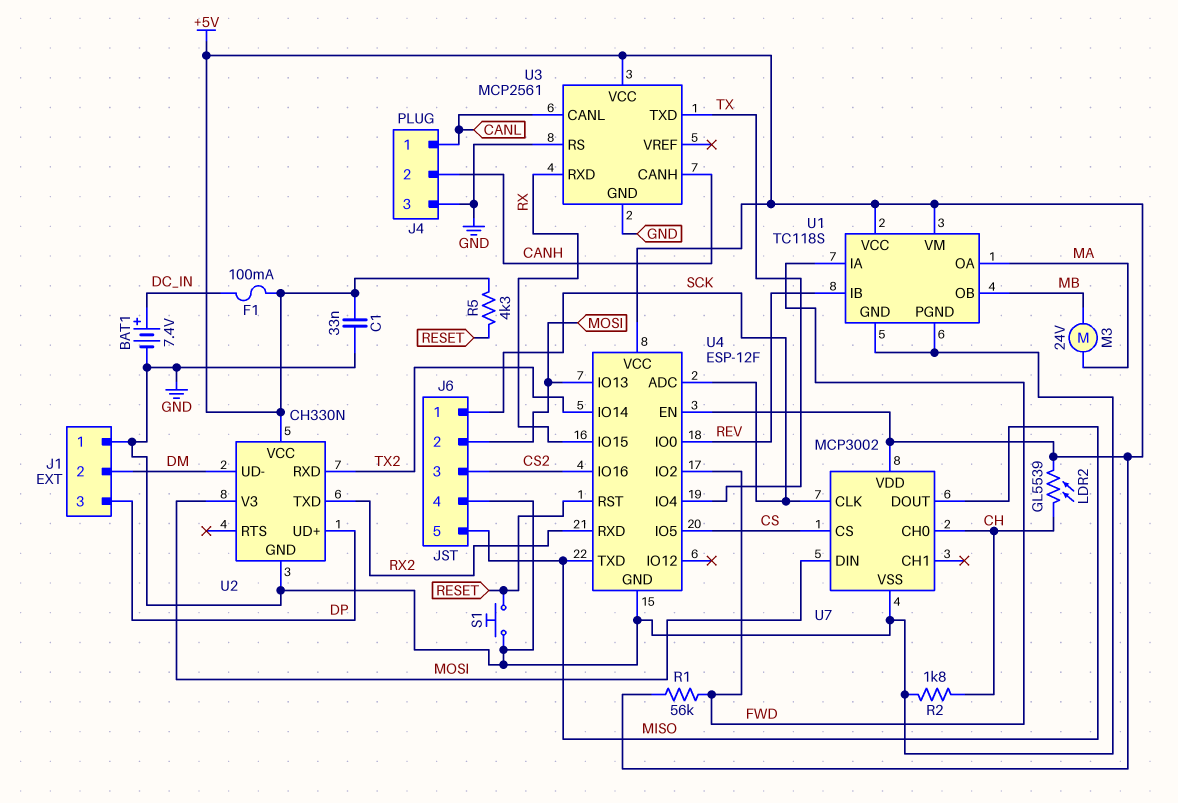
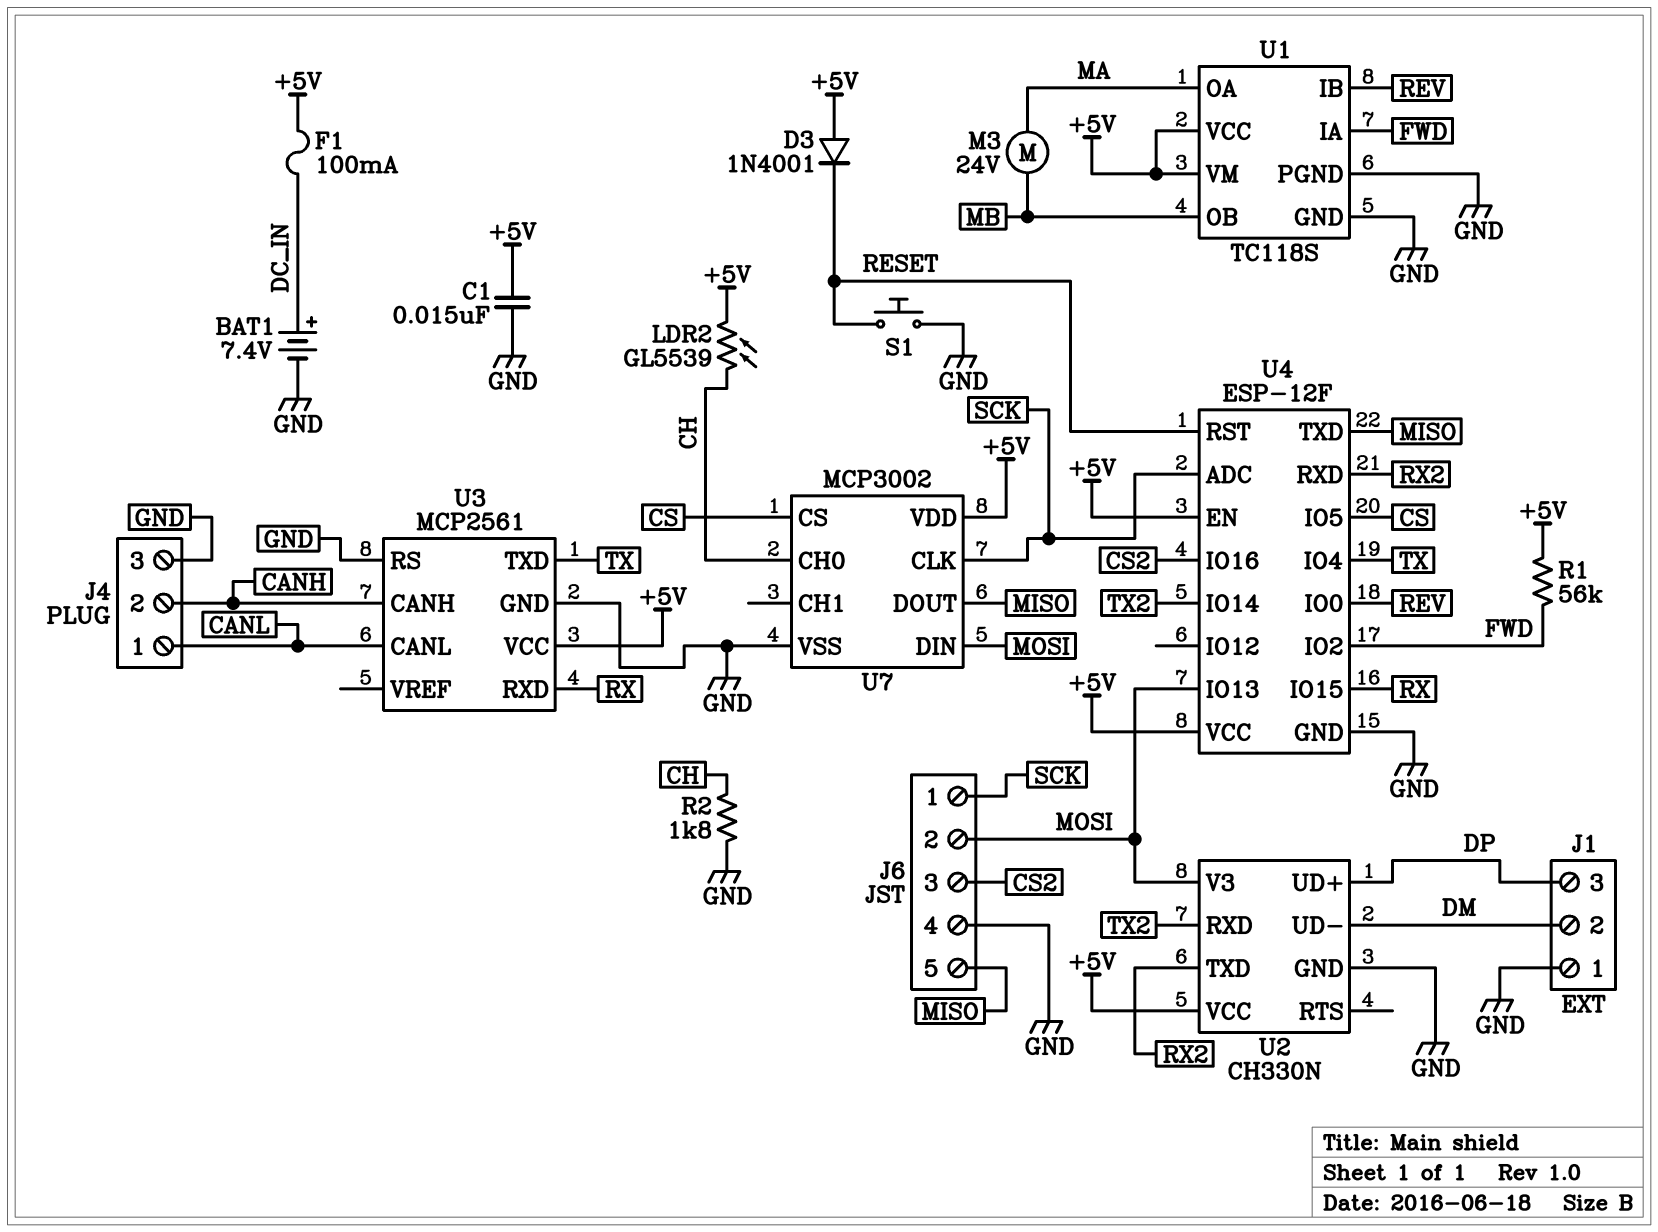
C1: 33nF (+5V, GND) -> 15nF (+5V, GND)
D3: none -> diode 1N4001 (A +5V, K RESET)
R5: 4.3k (+5V, RESET) -> none

